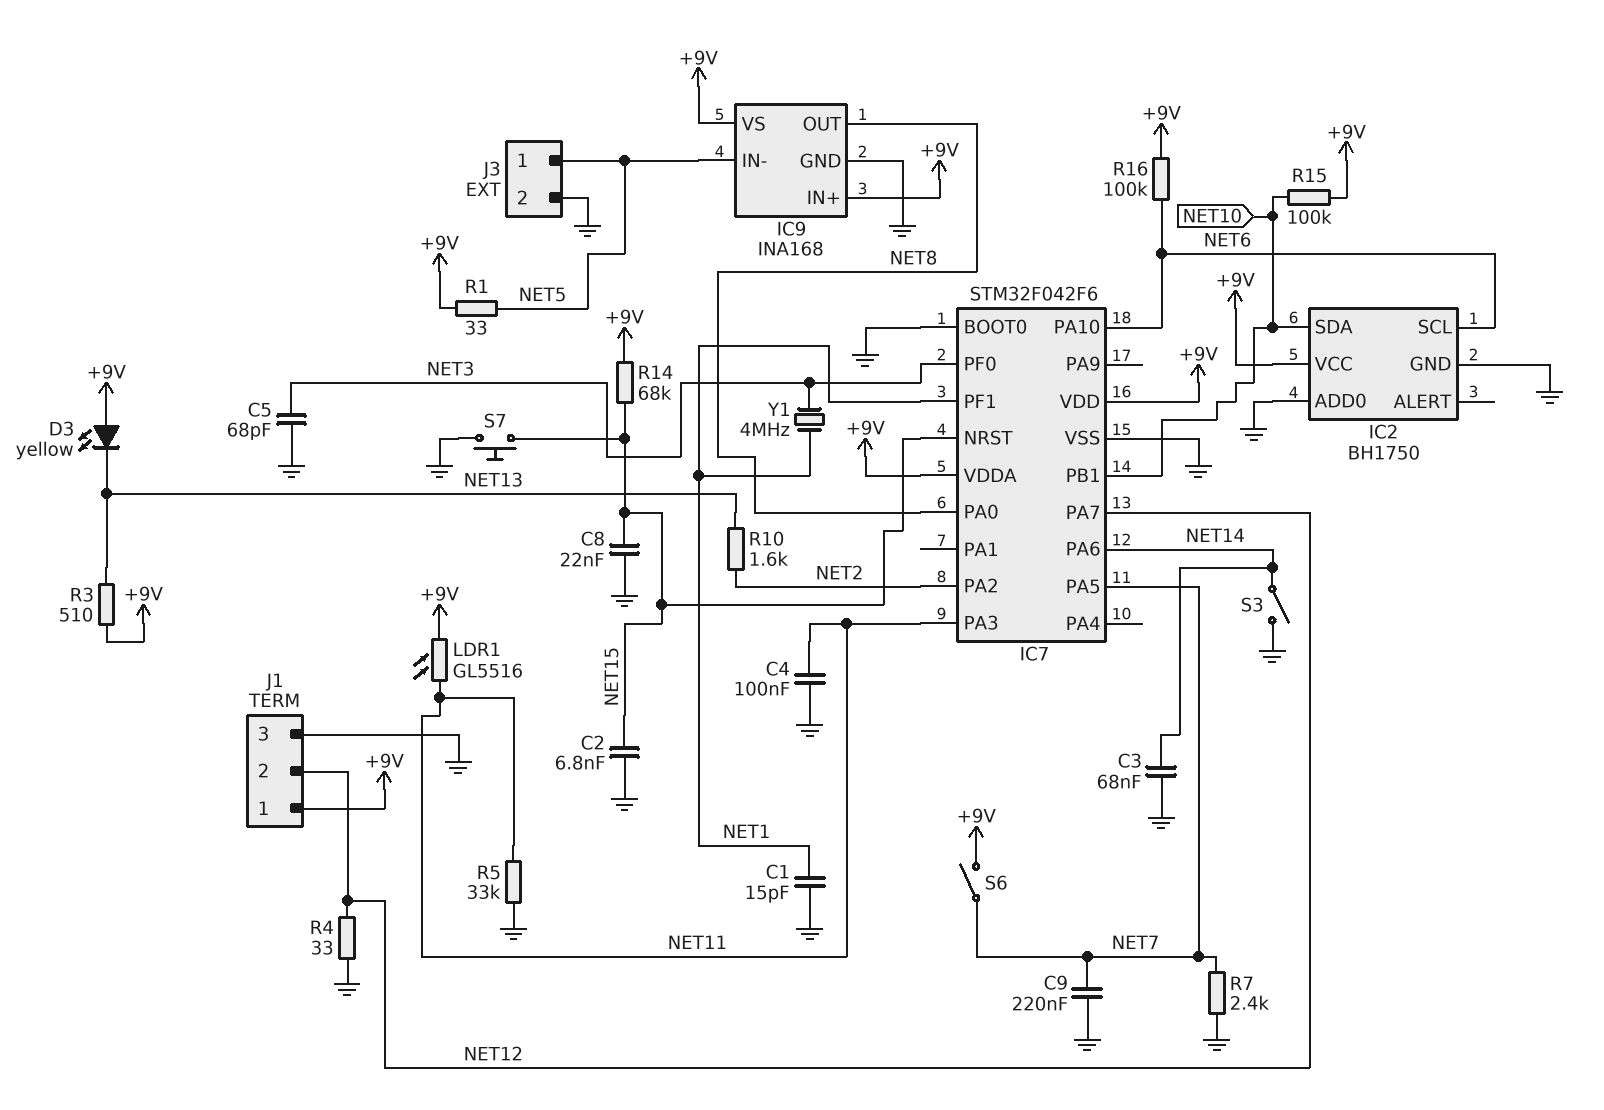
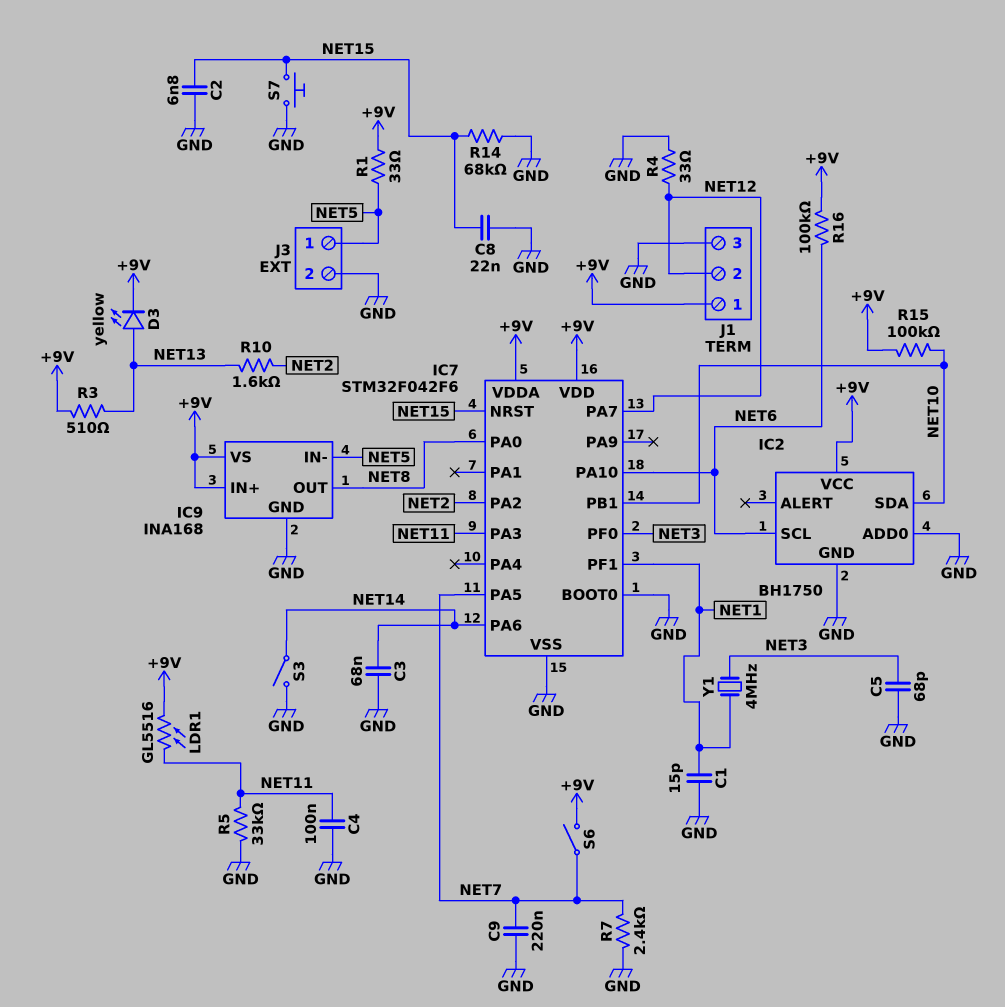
D3: LED yellow (A +9V, K NET13) -> LED yellow (A NET13, K +9V)
R14: 68k (+9V, NET15) -> 68k (GND, NET15)

